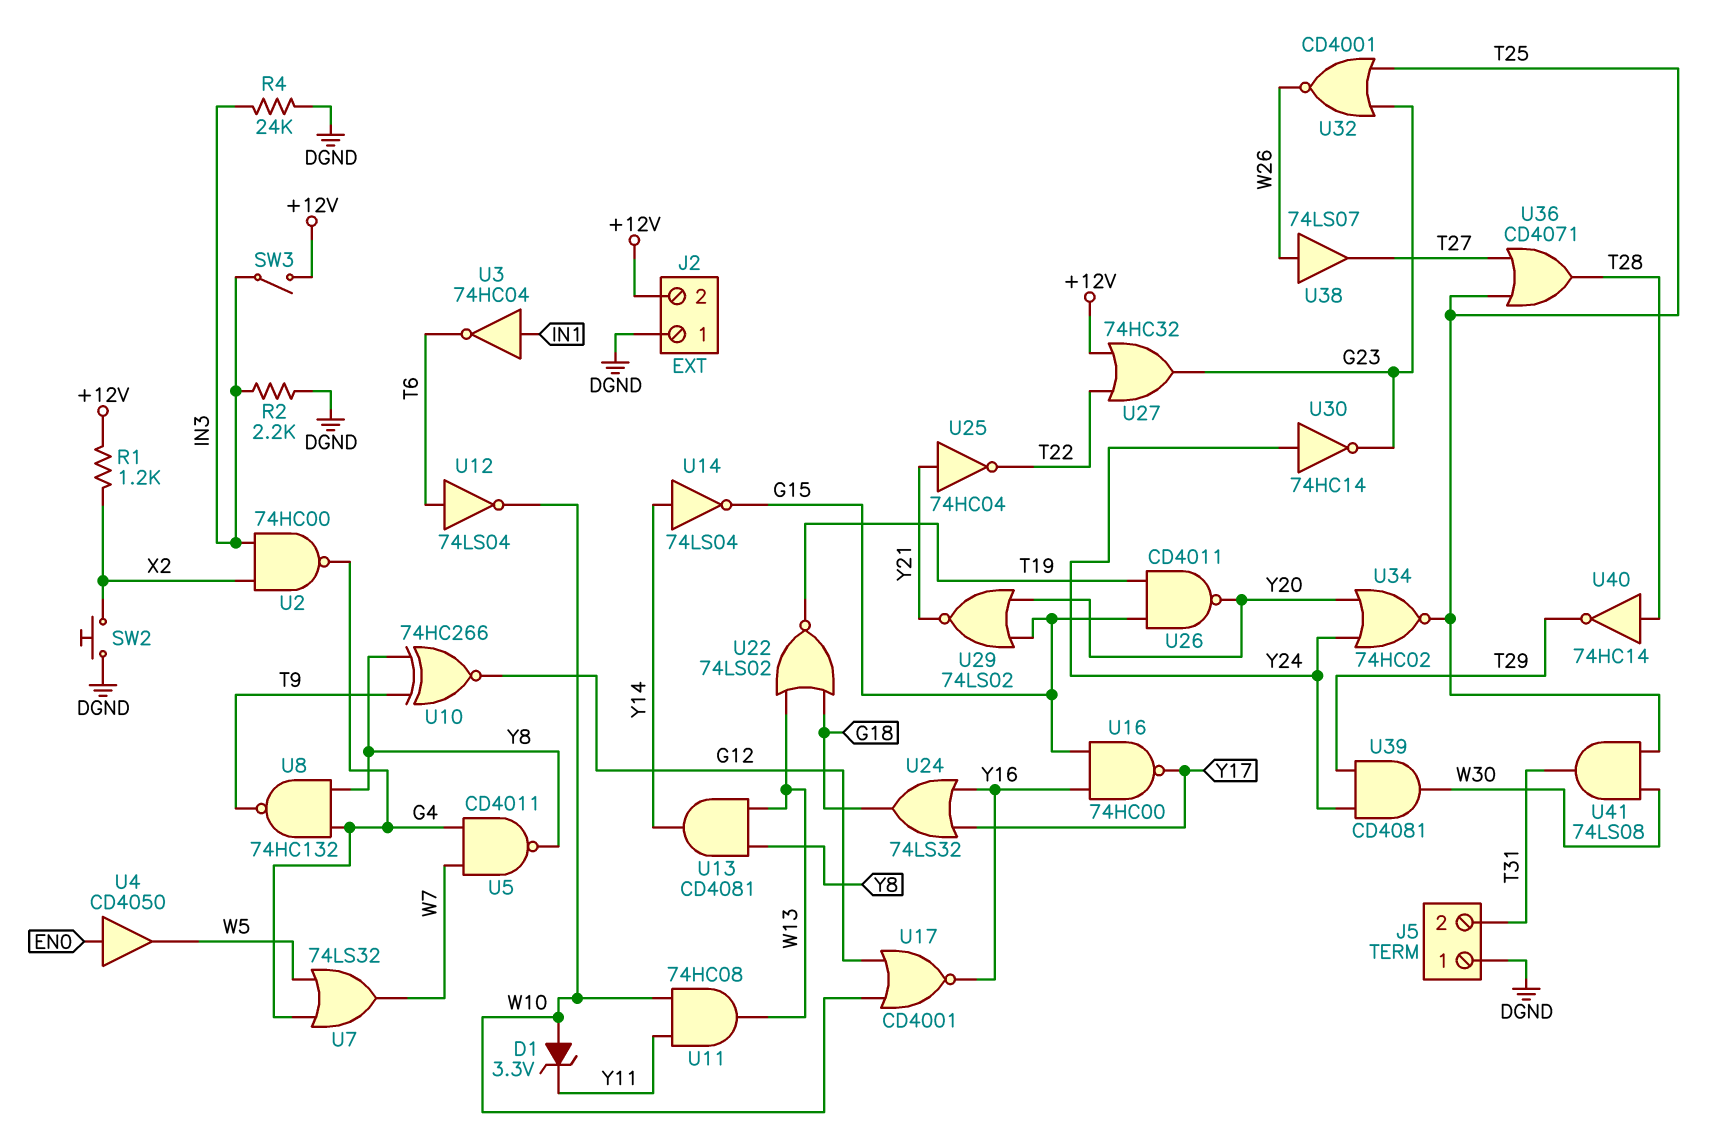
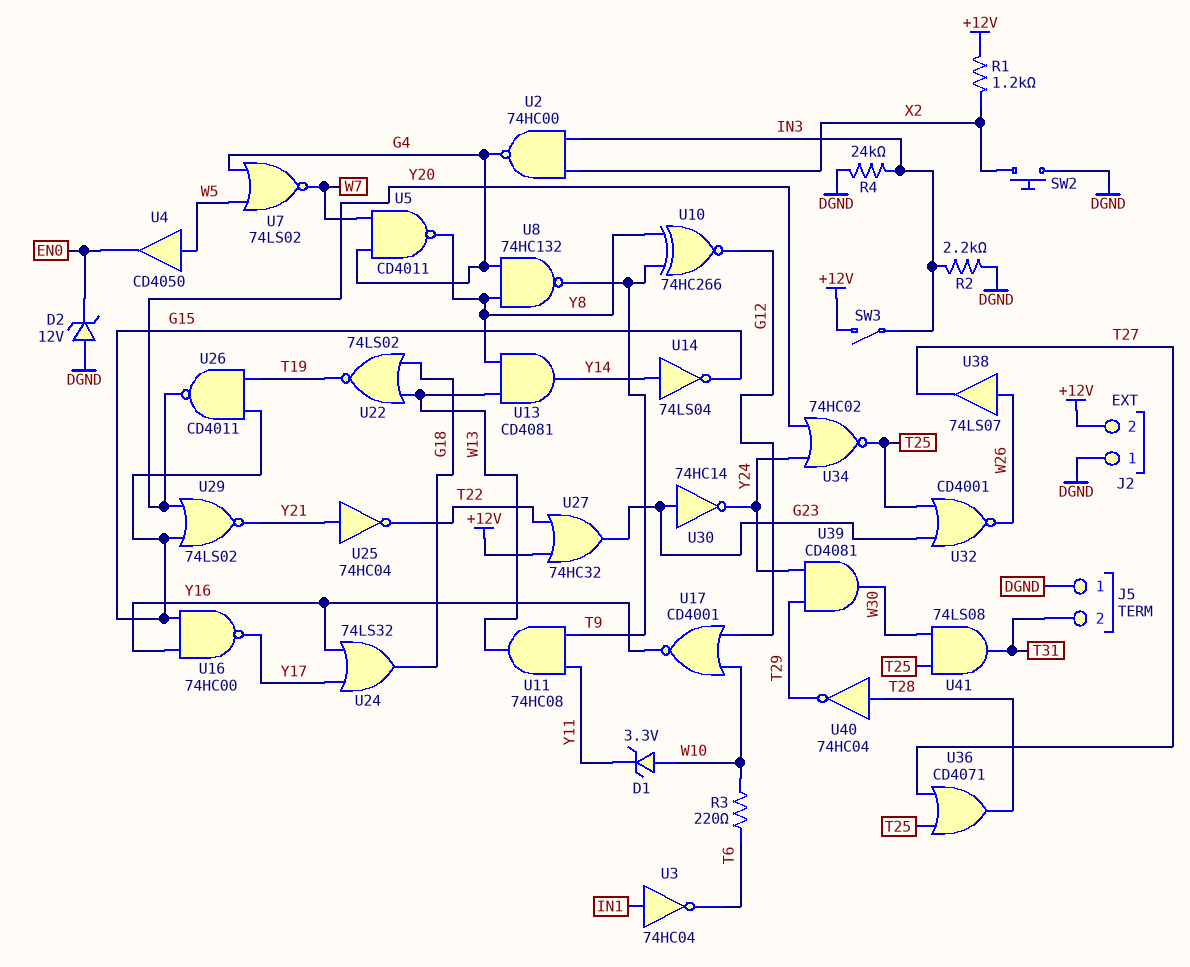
D2: none -> zener 12V (A DGND, K EN0)
R3: none -> 220 (T6, W10)
U4: buffer CD4050 (in EN0, out W5) -> buffer CD4050 (in W5, out EN0)
U7: OR 74LS32 (in G4, in W5, out W7) -> NOR 74LS02 (in G4, in W5, out W7)
U11: AND 74HC08 (in W10, in Y11, out W13) -> AND 74HC08 (in T9, in Y11, out W13)
U12: NOT 74LS04 (in T6, out W10) -> none
U30: NOT 74HC14 (in Y24, out G23) -> NOT 74HC14 (in G23, out Y24)
U40: NOT 74HC14 (in T28, out T29) -> NOT 74HC04 (in T28, out T29)

